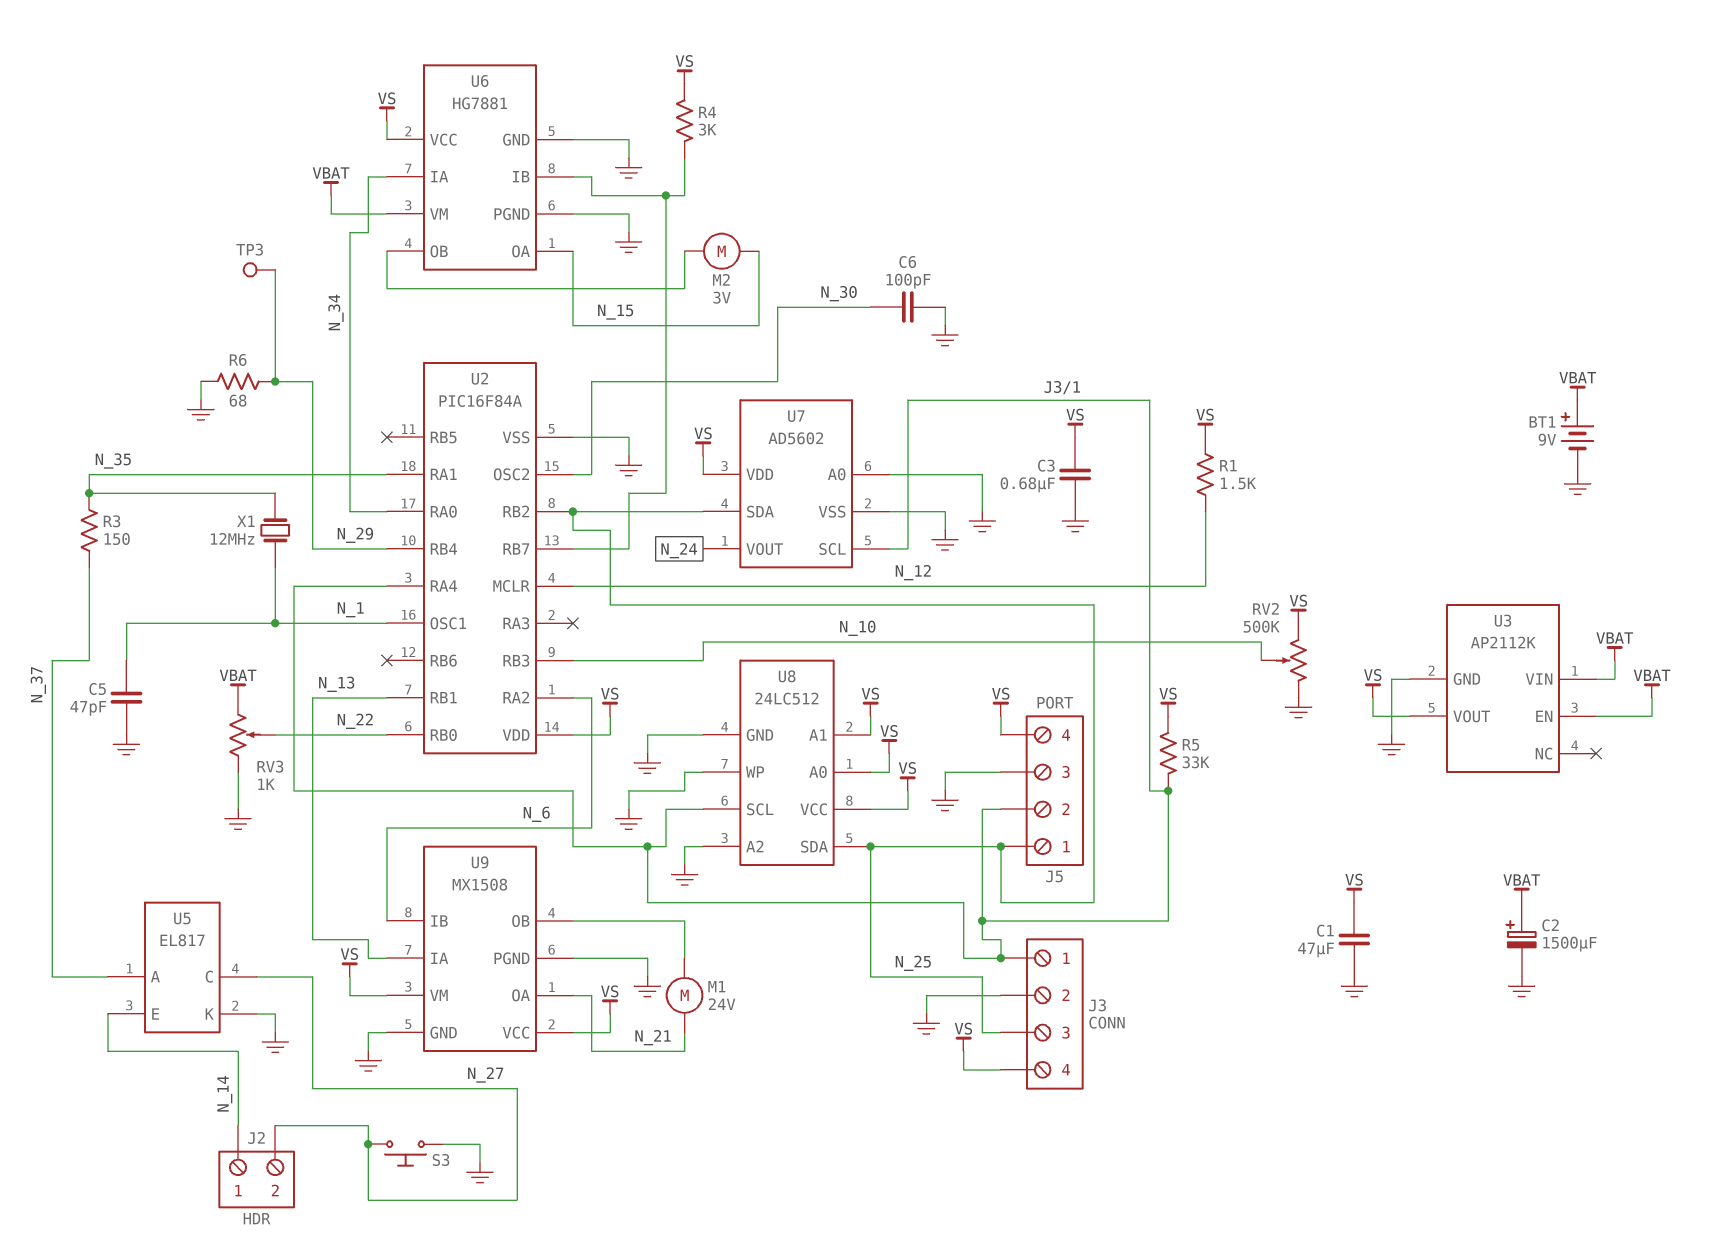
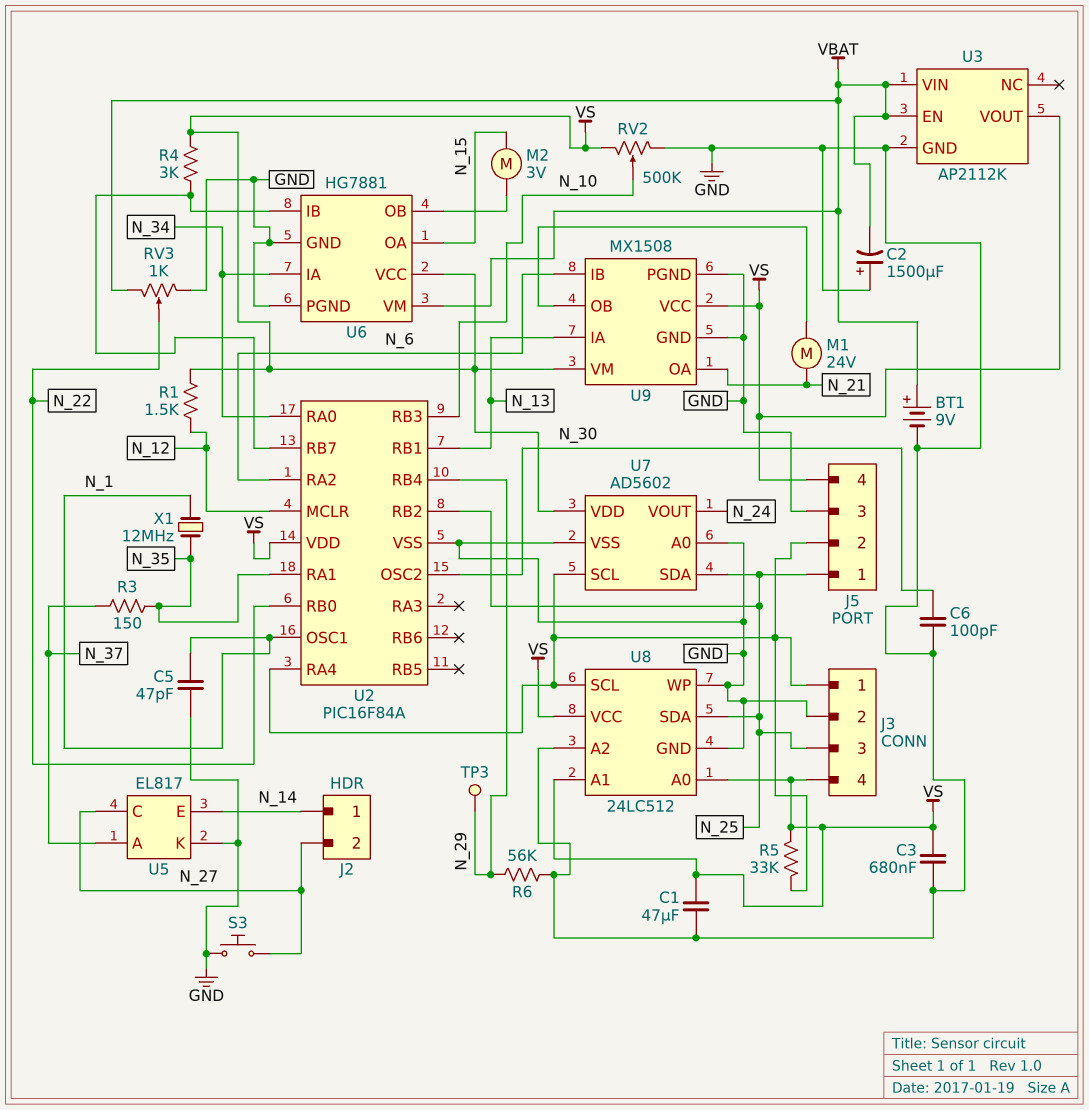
C2: 1500uF (plus VBAT, minus GND) -> 1500uF (plus GND, minus VBAT)
R6: 68 (GND, N_29) -> 56k (GND, N_29)

